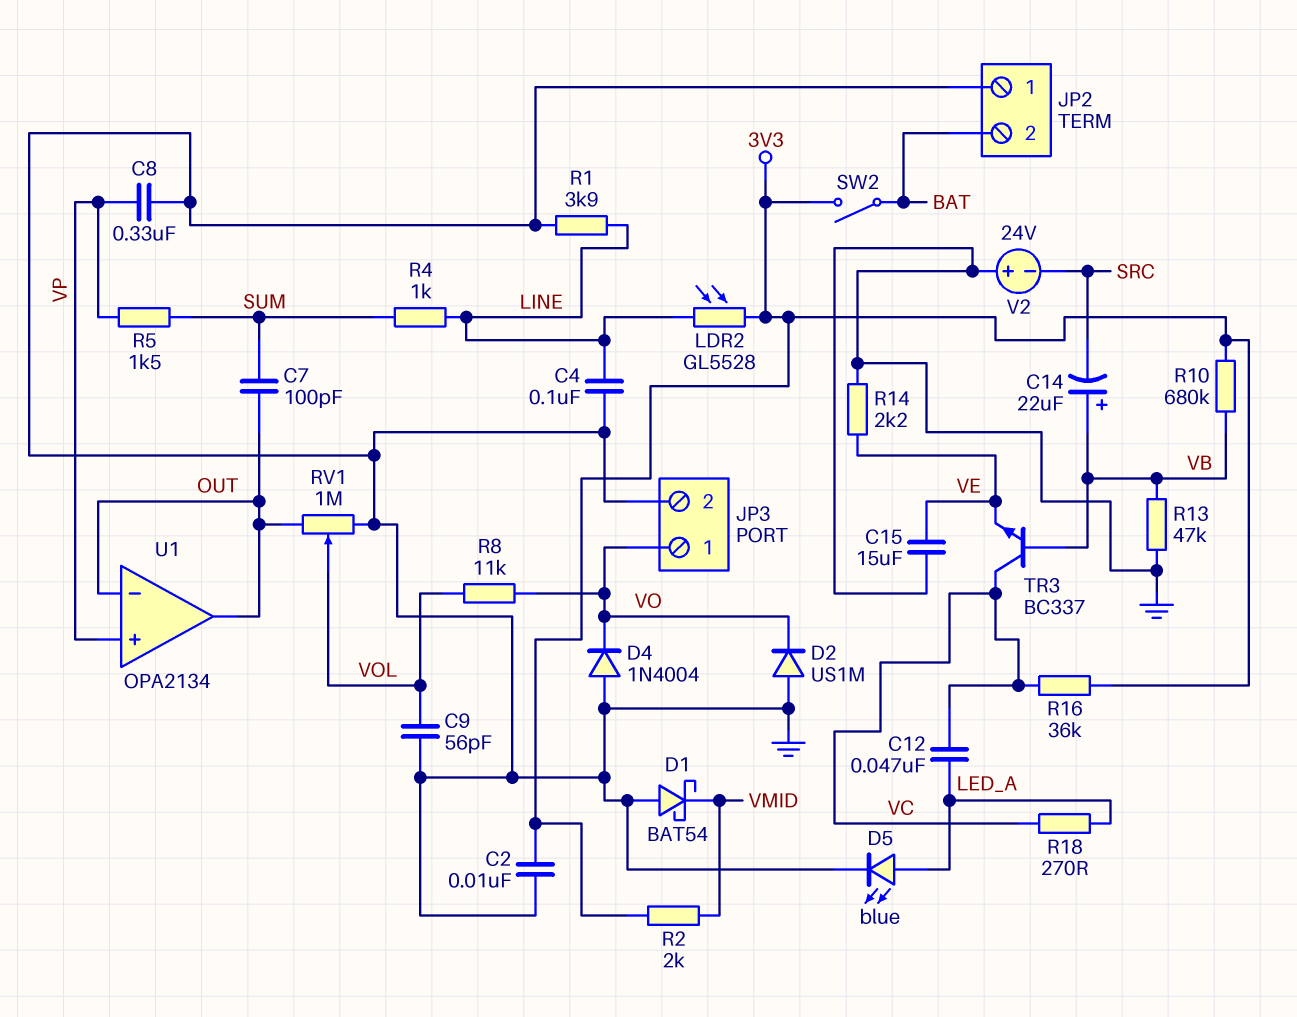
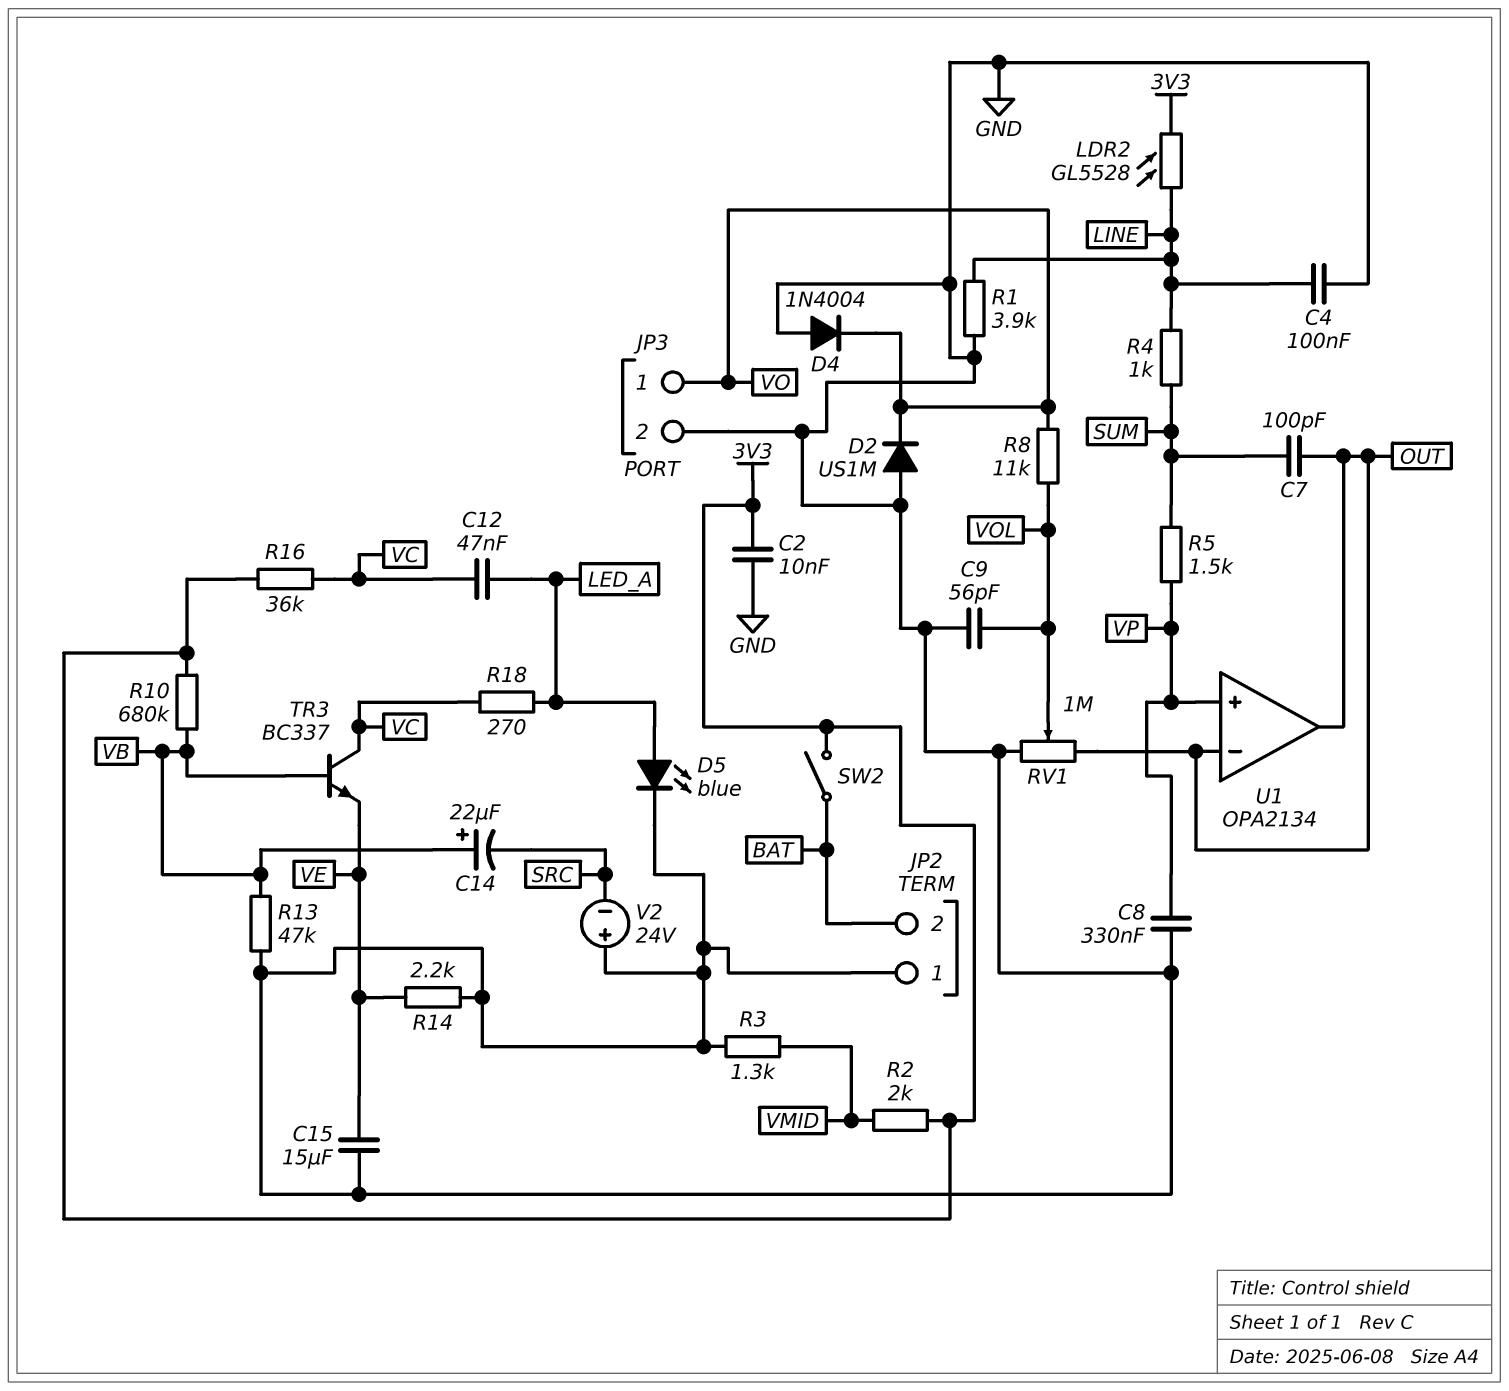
D1: schottky BAT54 (A GND, K VMID) -> none
R3: none -> 1.3k (GND, VMID)

